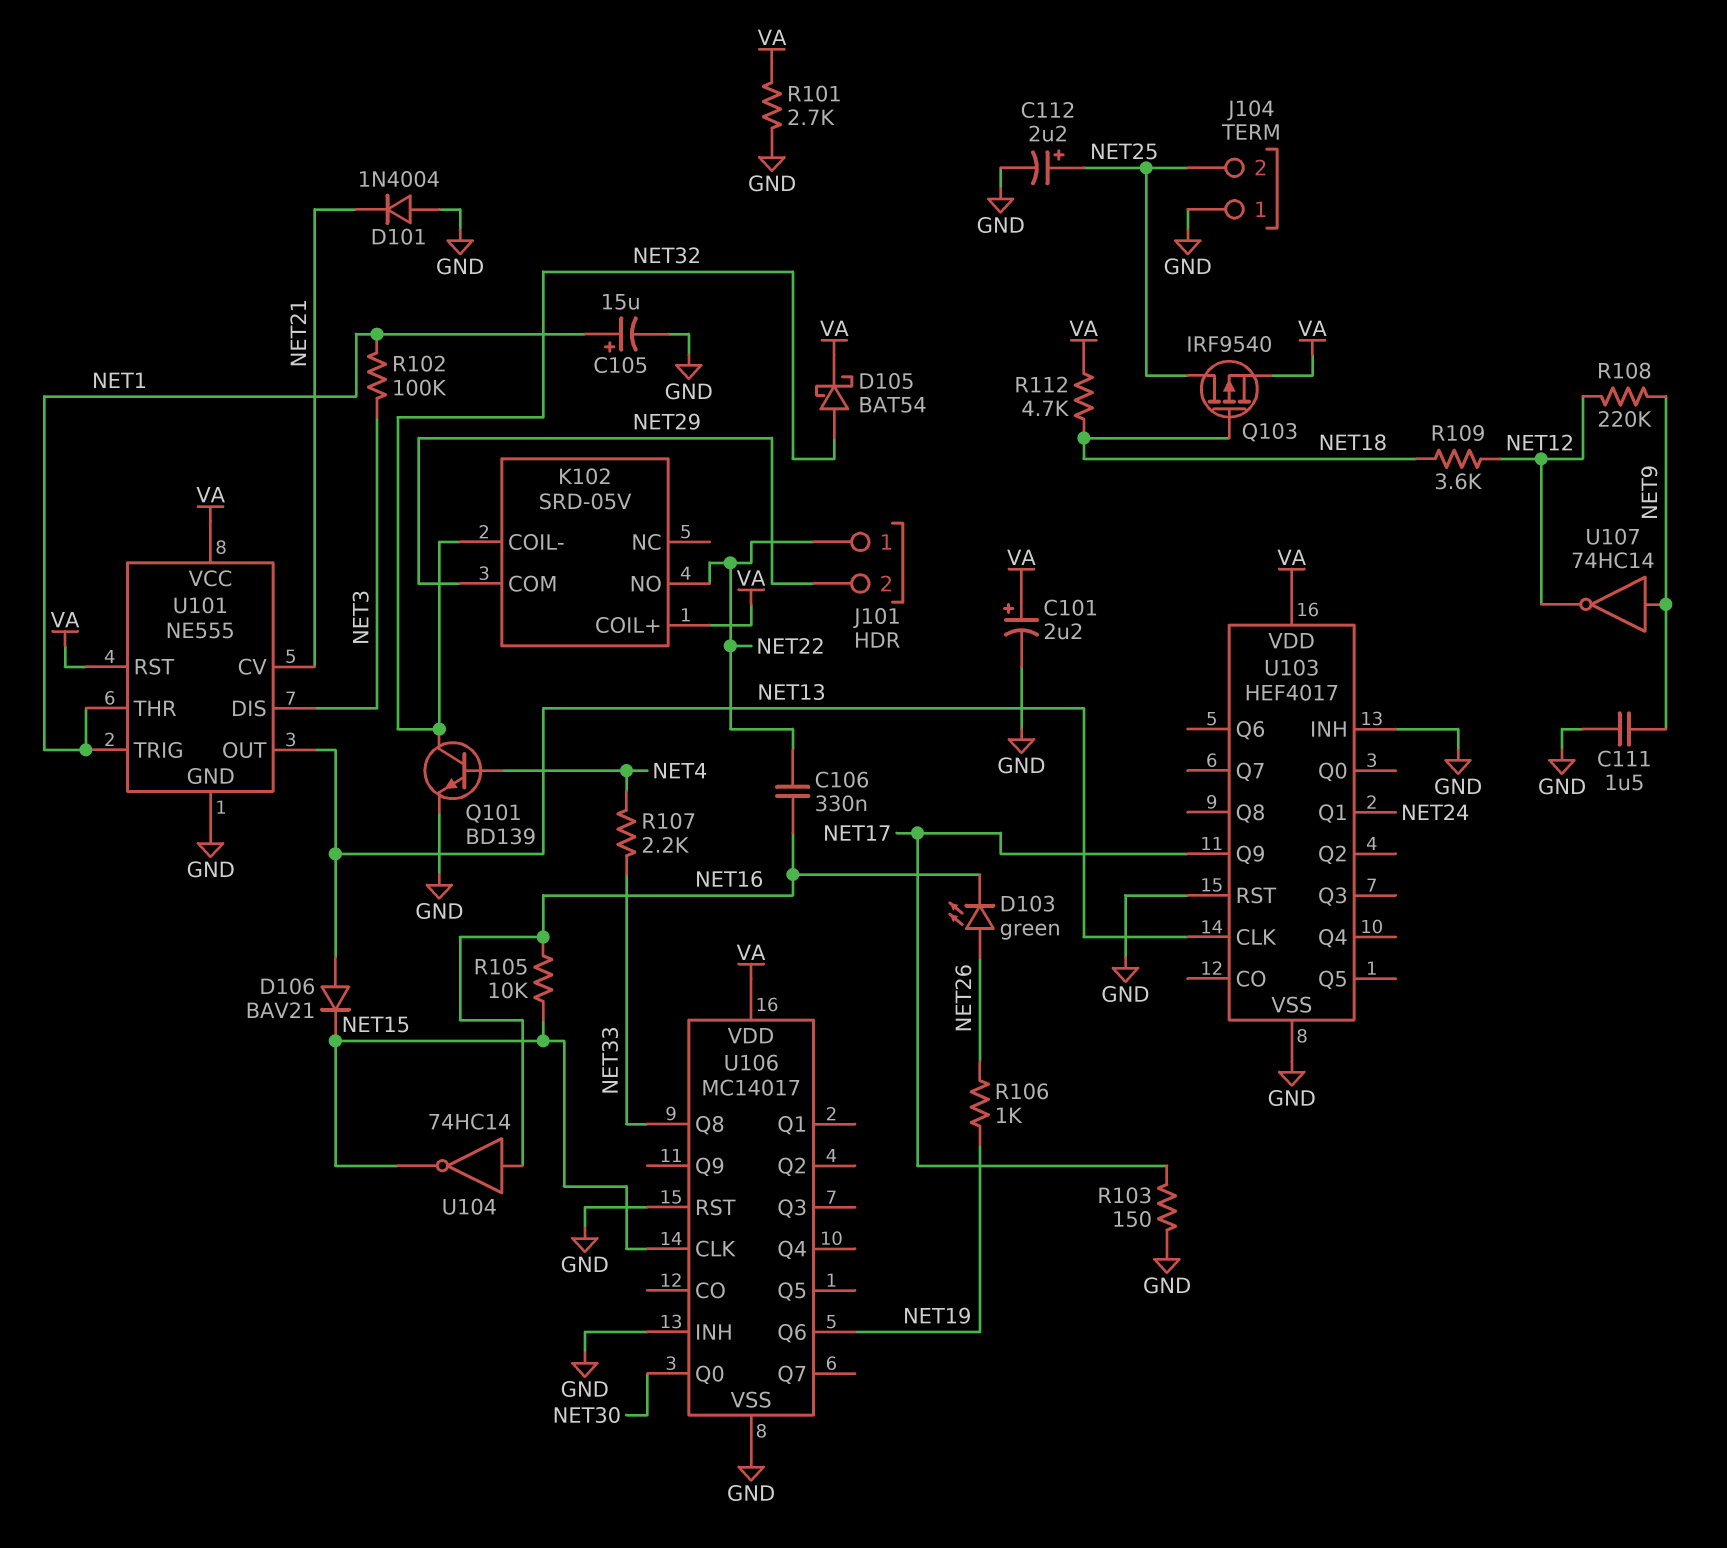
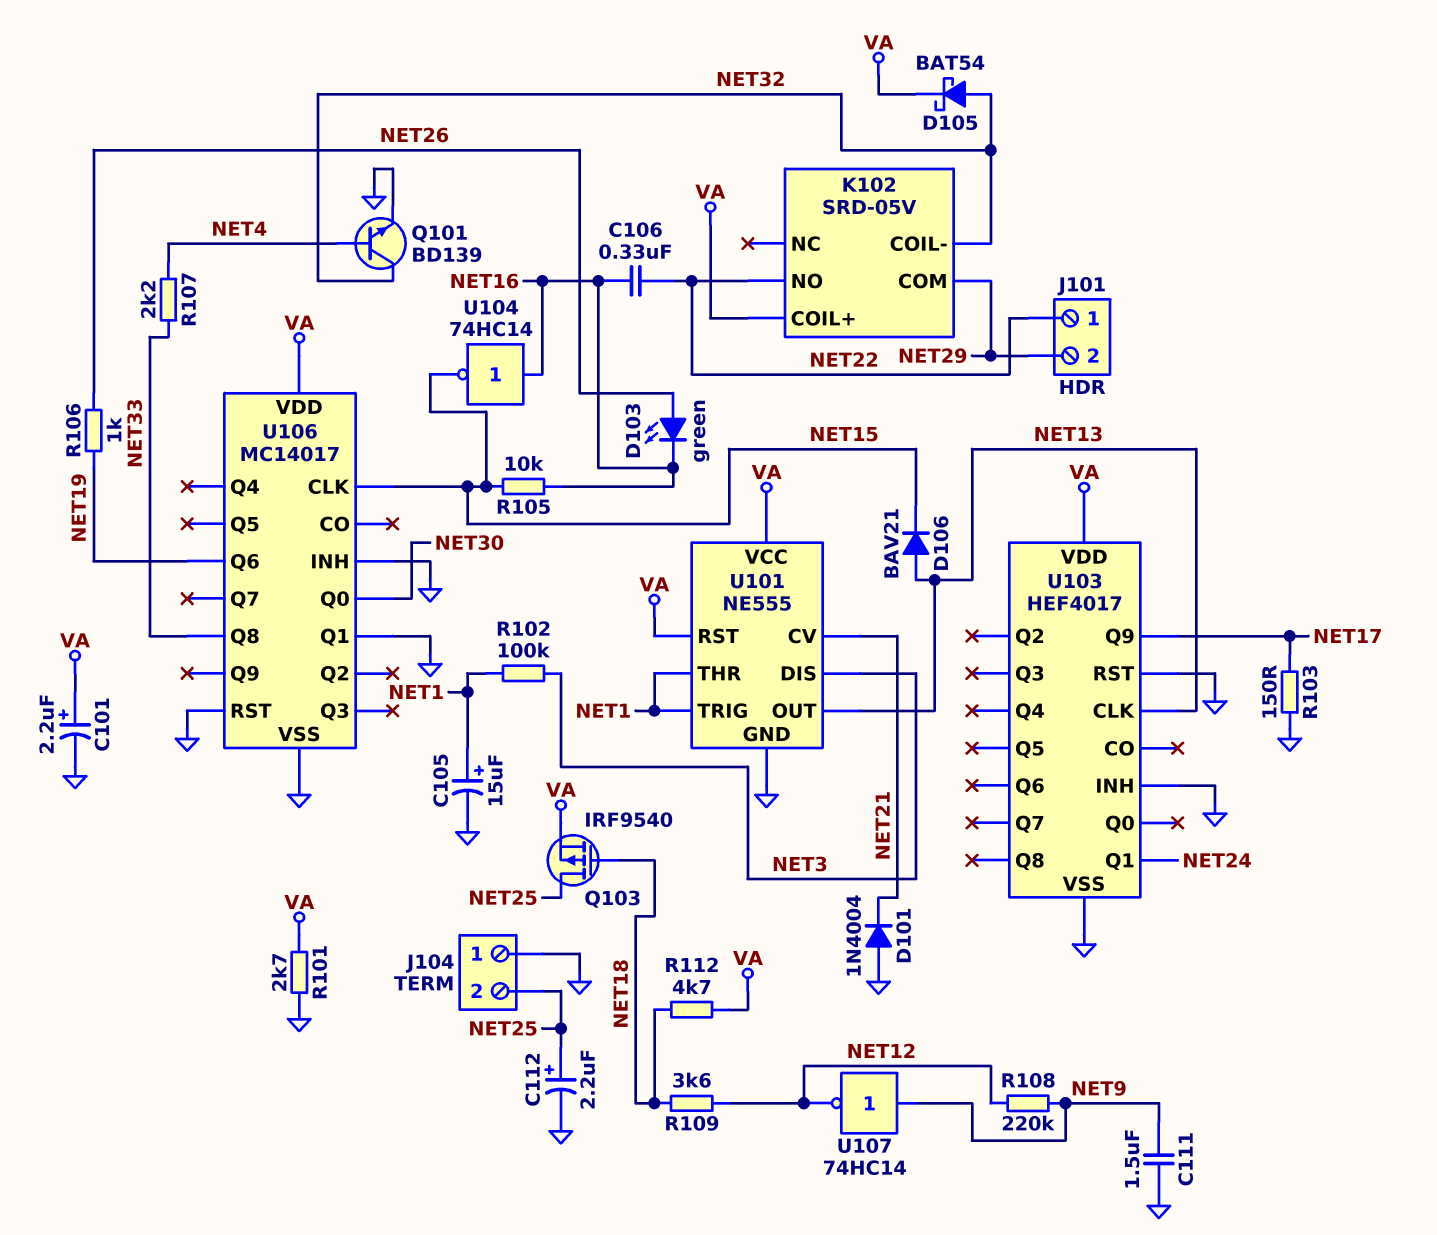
U106 pin Q1: none -> GND

